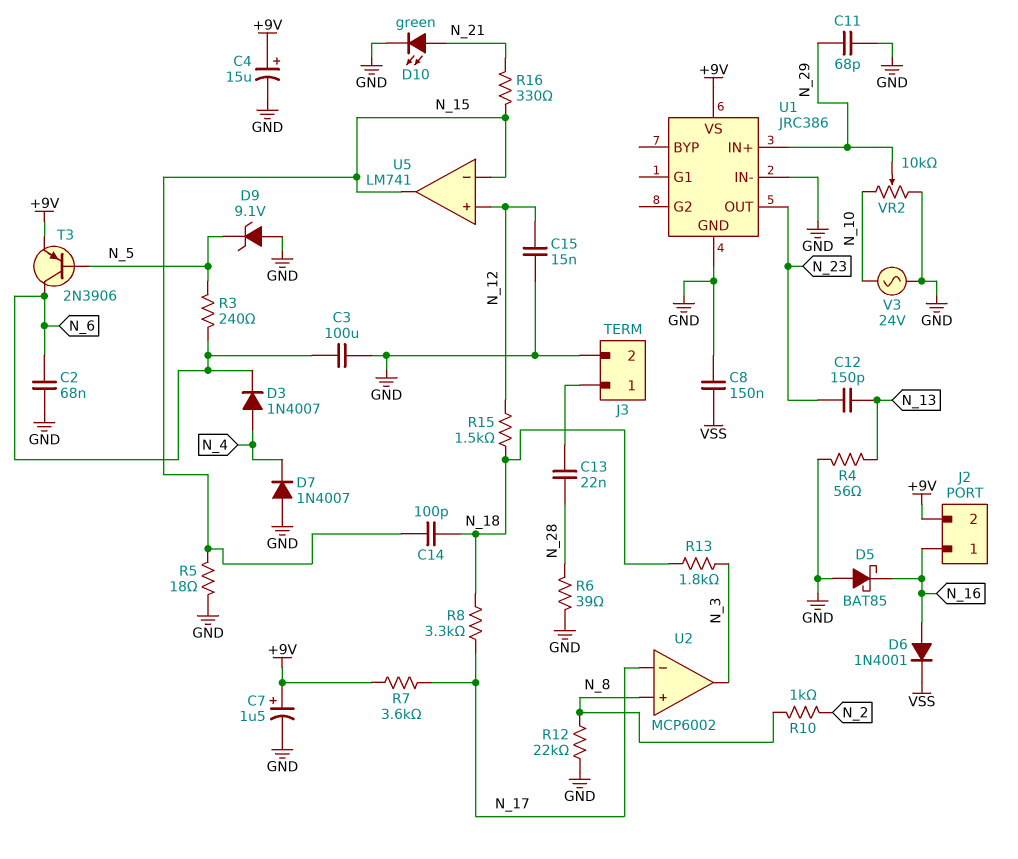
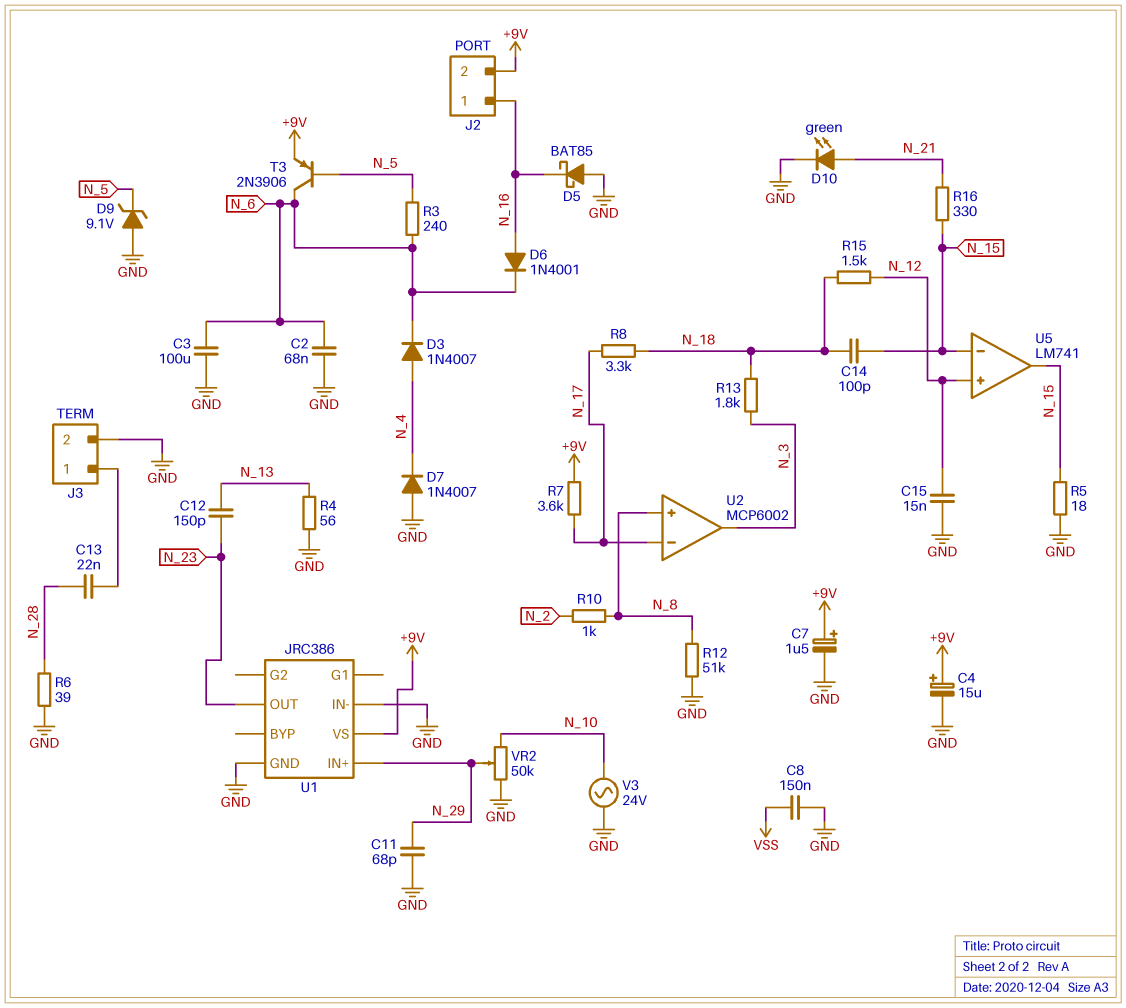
D6: diode 1N4001 (A N_16, K VSS) -> diode 1N4001 (A N_16, K N_6)
R12: 22k (GND, N_8) -> 51k (GND, N_8)
VR2: 10k (GND, N_10, wiper N_29) -> 50k (GND, N_10, wiper N_29)

